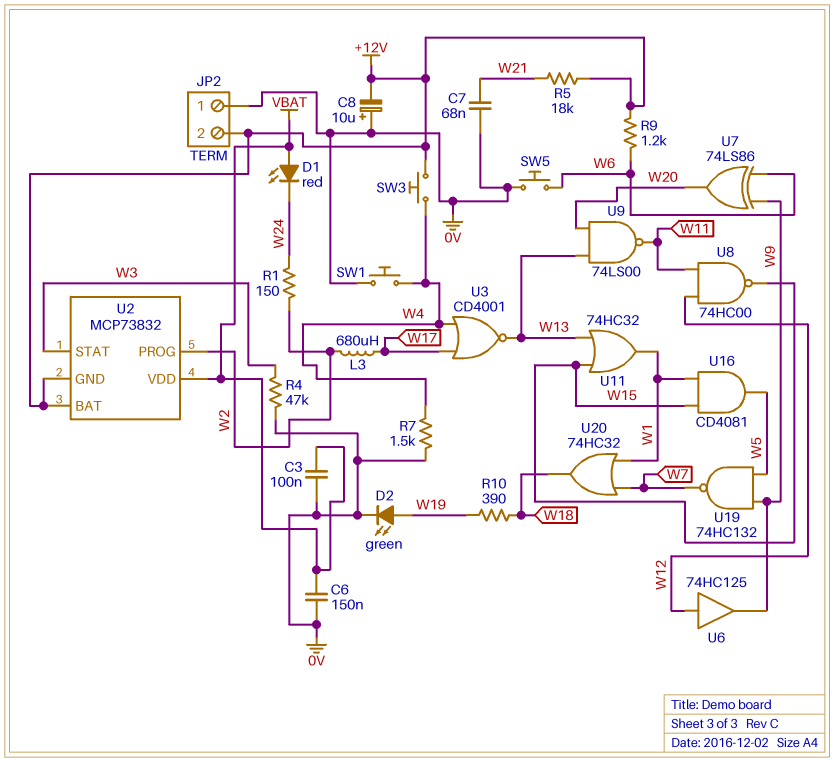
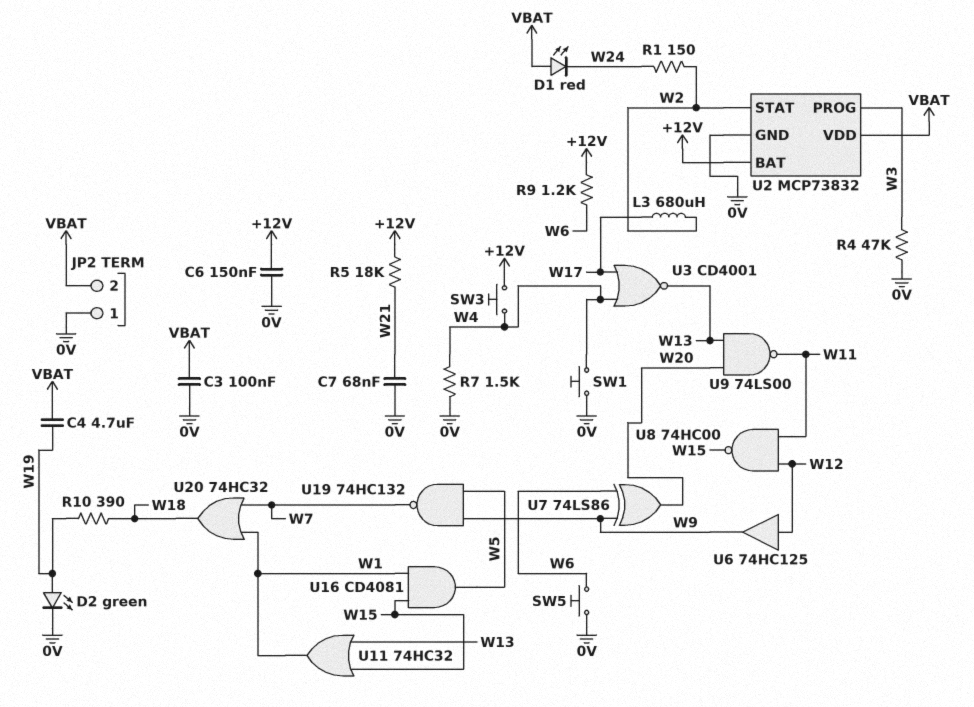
C4: none -> 4.7uF (VBAT, W19)
C6: 150nF (0V, VBAT) -> 150nF (+12V, 0V)
C8: 10uF (plus 0V, minus +12V) -> none
JP2 pin 2: +12V -> VBAT
U2 pin GND: +12V -> 0V
U2 pin PROG: W2 -> W3
U2 pin STAT: W3 -> W2

